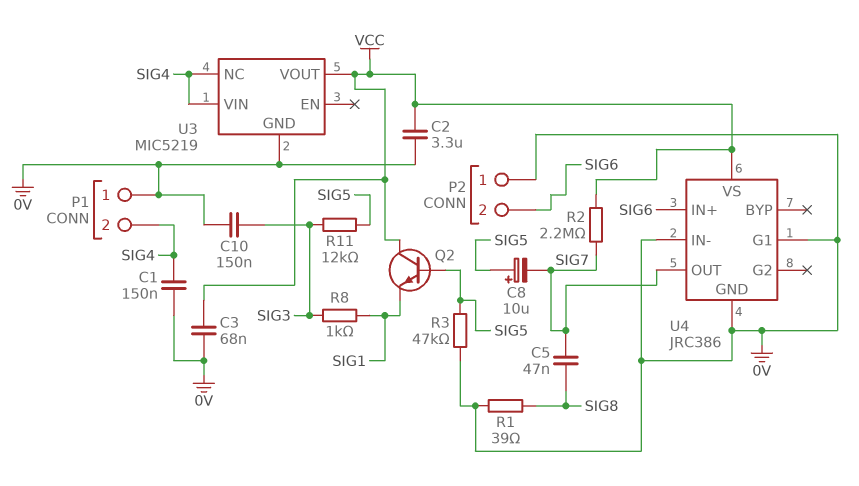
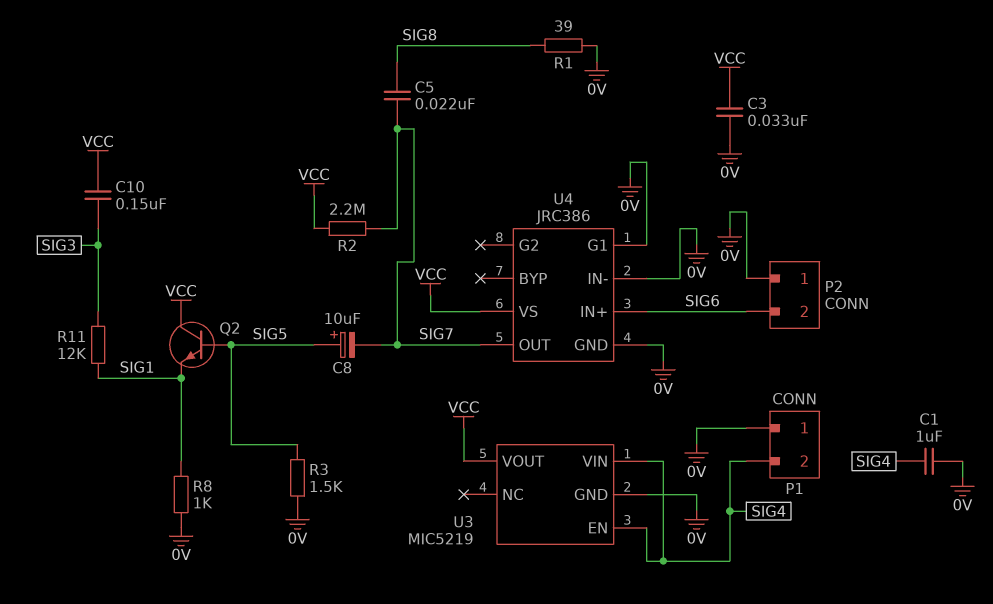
C1: 150nF (0V, SIG4) -> 1uF (0V, SIG4)
C2: 3.3uF (0V, VCC) -> none
C3: 68nF (0V, VCC) -> 33nF (0V, VCC)
C5: 47nF (SIG7, SIG8) -> 22nF (SIG7, SIG8)
C10: 150nF (0V, SIG3) -> 150nF (SIG3, VCC)
R3: 47k (0V, SIG5) -> 1.5k (0V, SIG5)
R8: 1k (SIG1, SIG3) -> 1k (0V, SIG1)
R11: 12k (SIG3, SIG5) -> 12k (SIG1, SIG3)
U3 pin EN: none -> SIG4
U3 pin NC: SIG4 -> none

